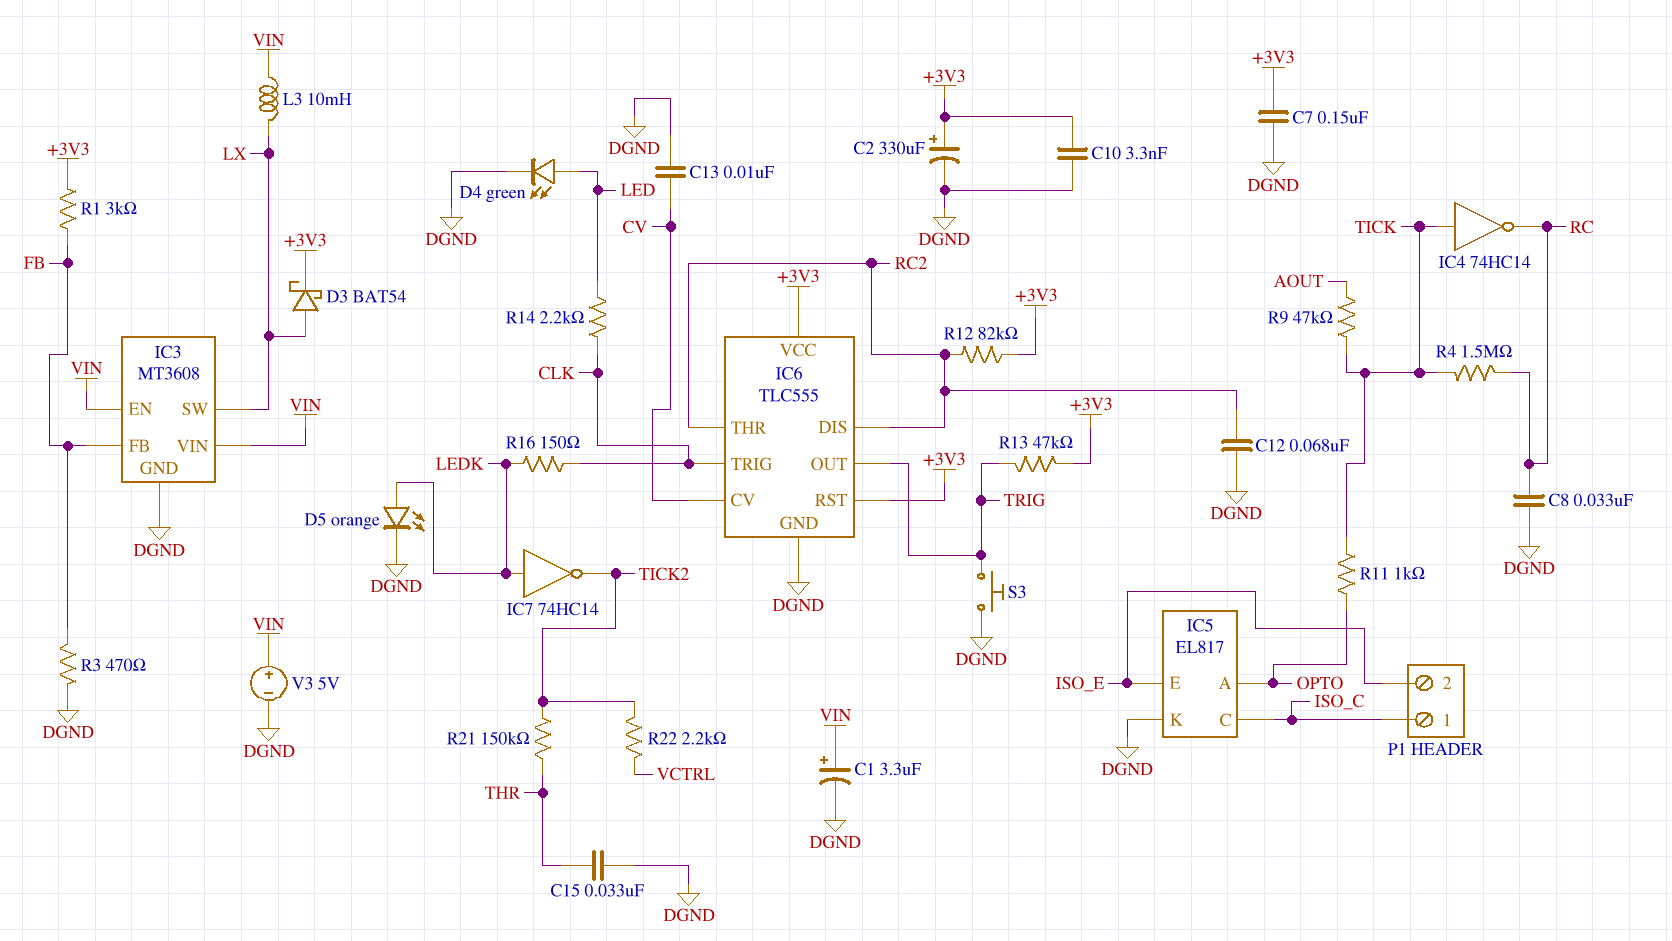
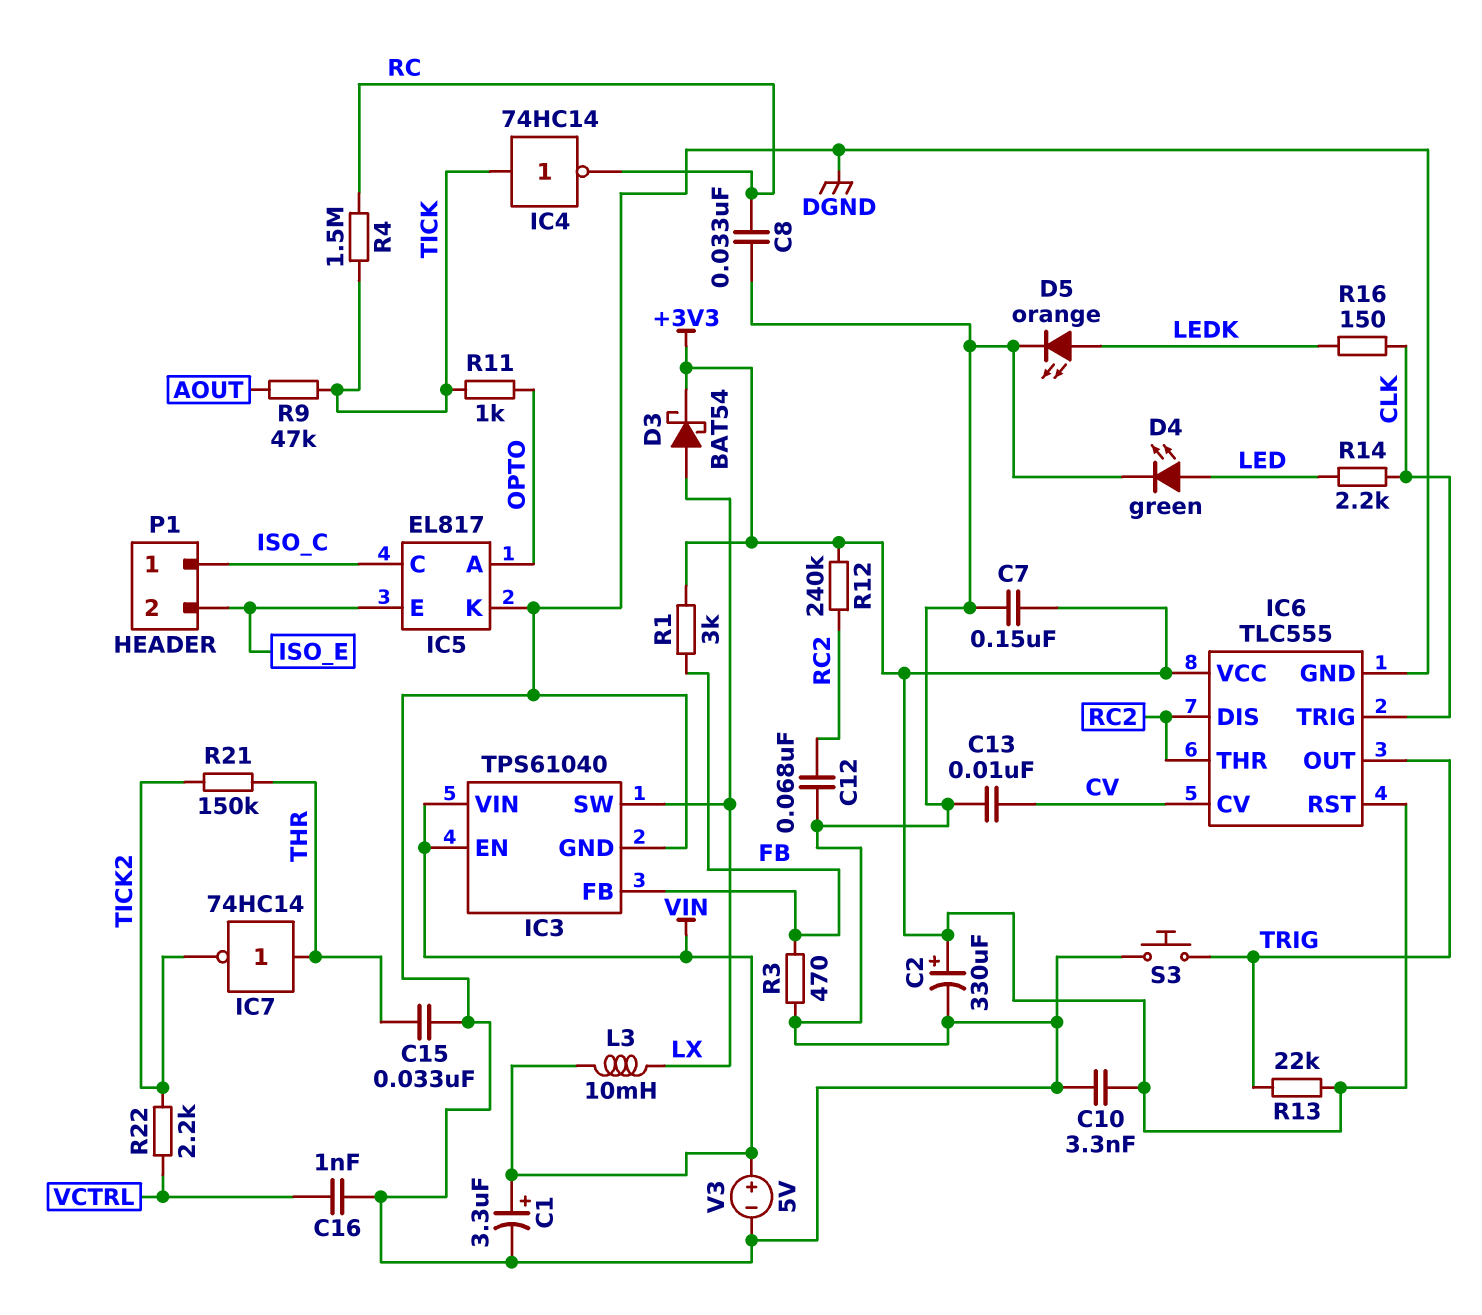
C16: none -> 1nF (DGND, VCTRL)
IC3: MT3608 -> TPS61040
IC7: NOT 74HC14 (in LEDK, out TICK2) -> NOT 74HC14 (in THR, out TICK2)
R12: 82k (+3V3, RC2) -> 240k (+3V3, RC2)
R13: 47k (+3V3, TRIG) -> 22k (+3V3, TRIG)

